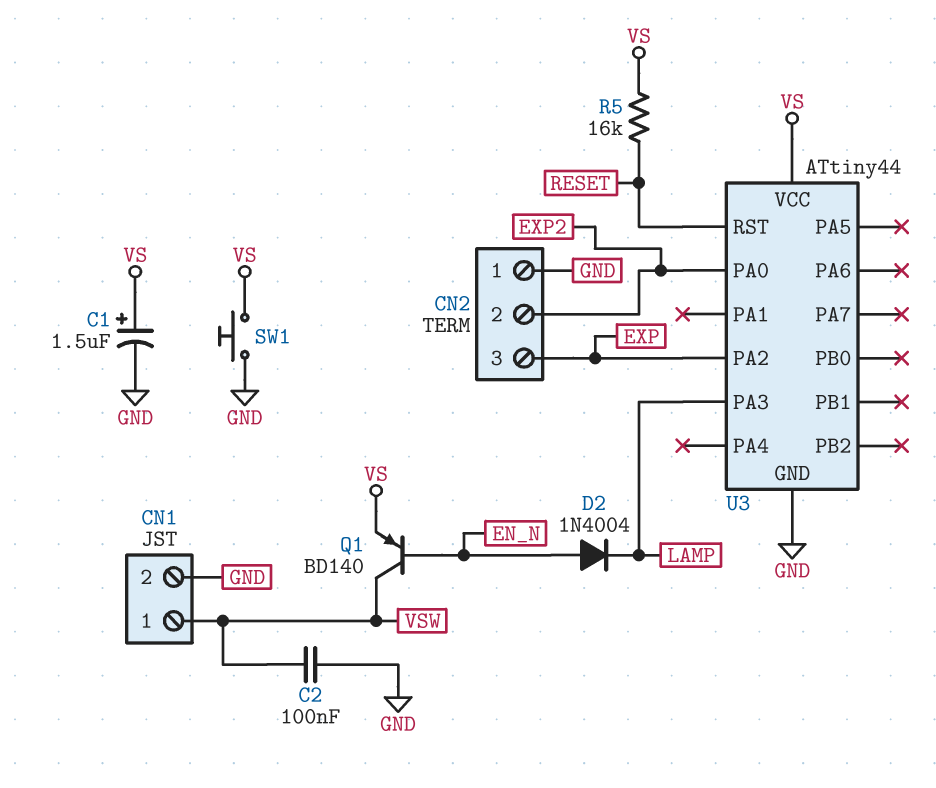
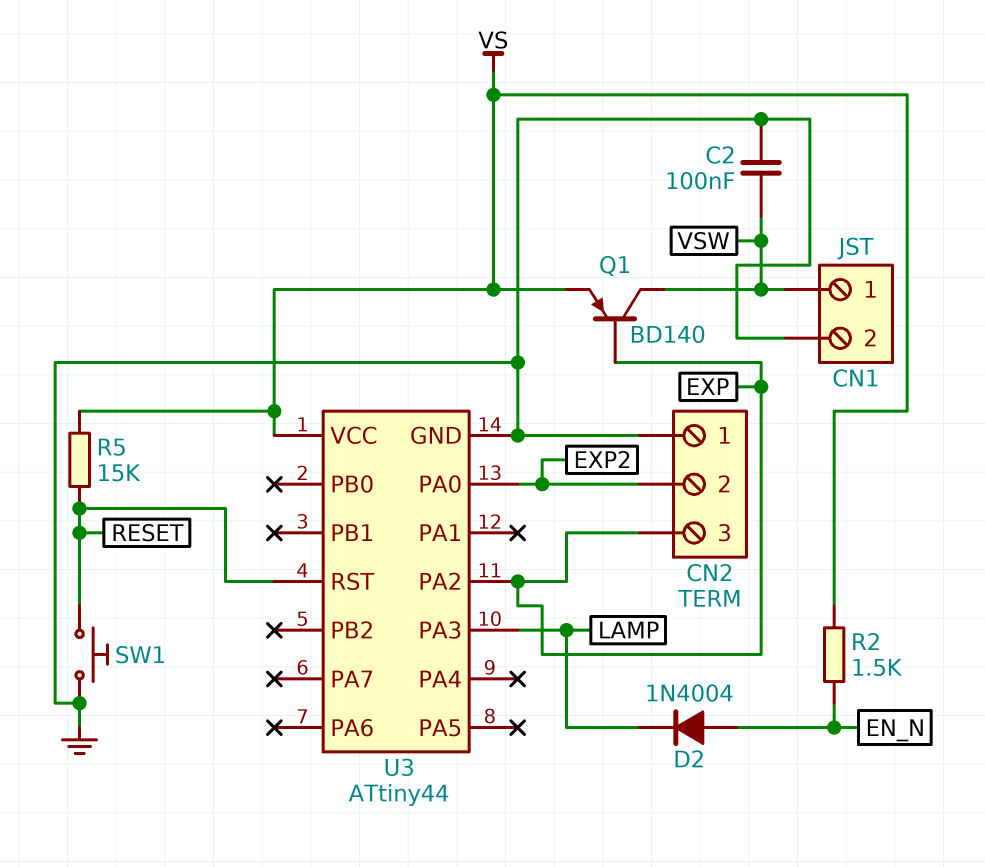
C1: 1.5uF (plus VS, minus GND) -> none
Q1: PNP BD140 (B EN_N, C VSW, E VS) -> PNP BD140 (B EXP, C VSW, E VS)
R2: none -> 1.5k (EN_N, VS)
R5: 16k (RESET, VS) -> 15k (RESET, VS)
SW1: button (GND, VS) -> button (GND, RESET)

